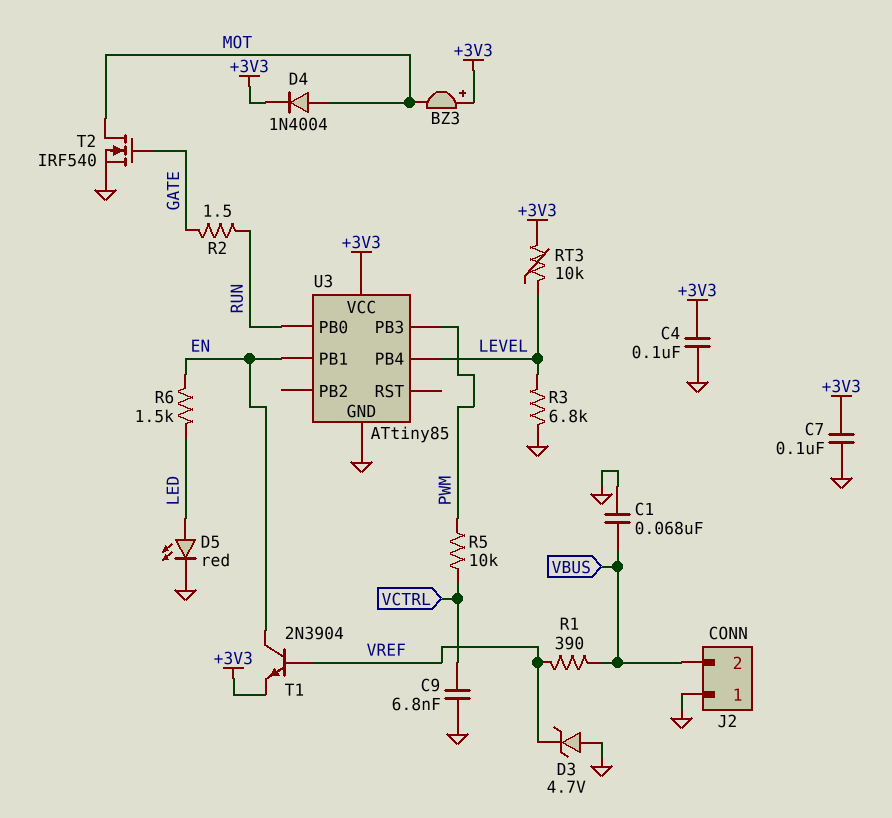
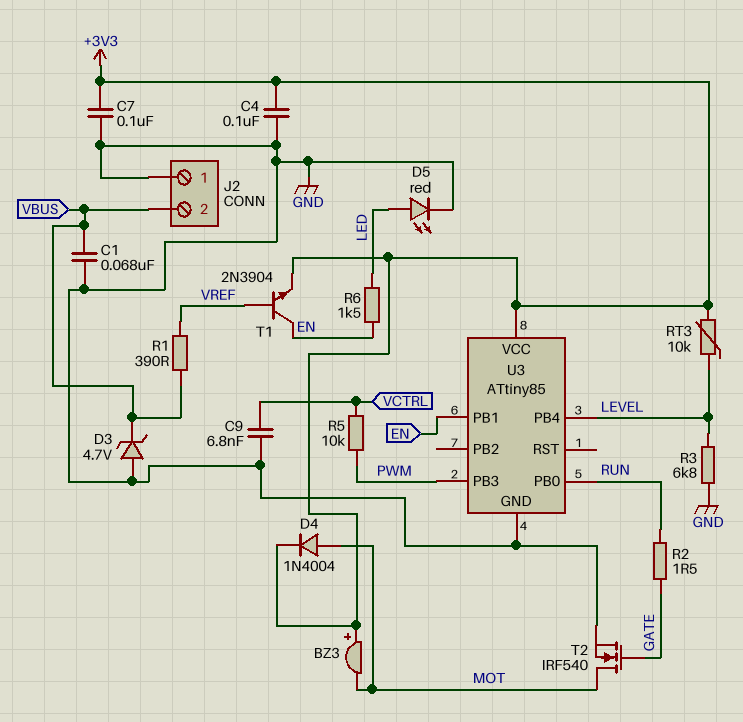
D3: zener 4.7V (A GND, K VREF) -> zener 4.7V (A GND, K VBUS)

